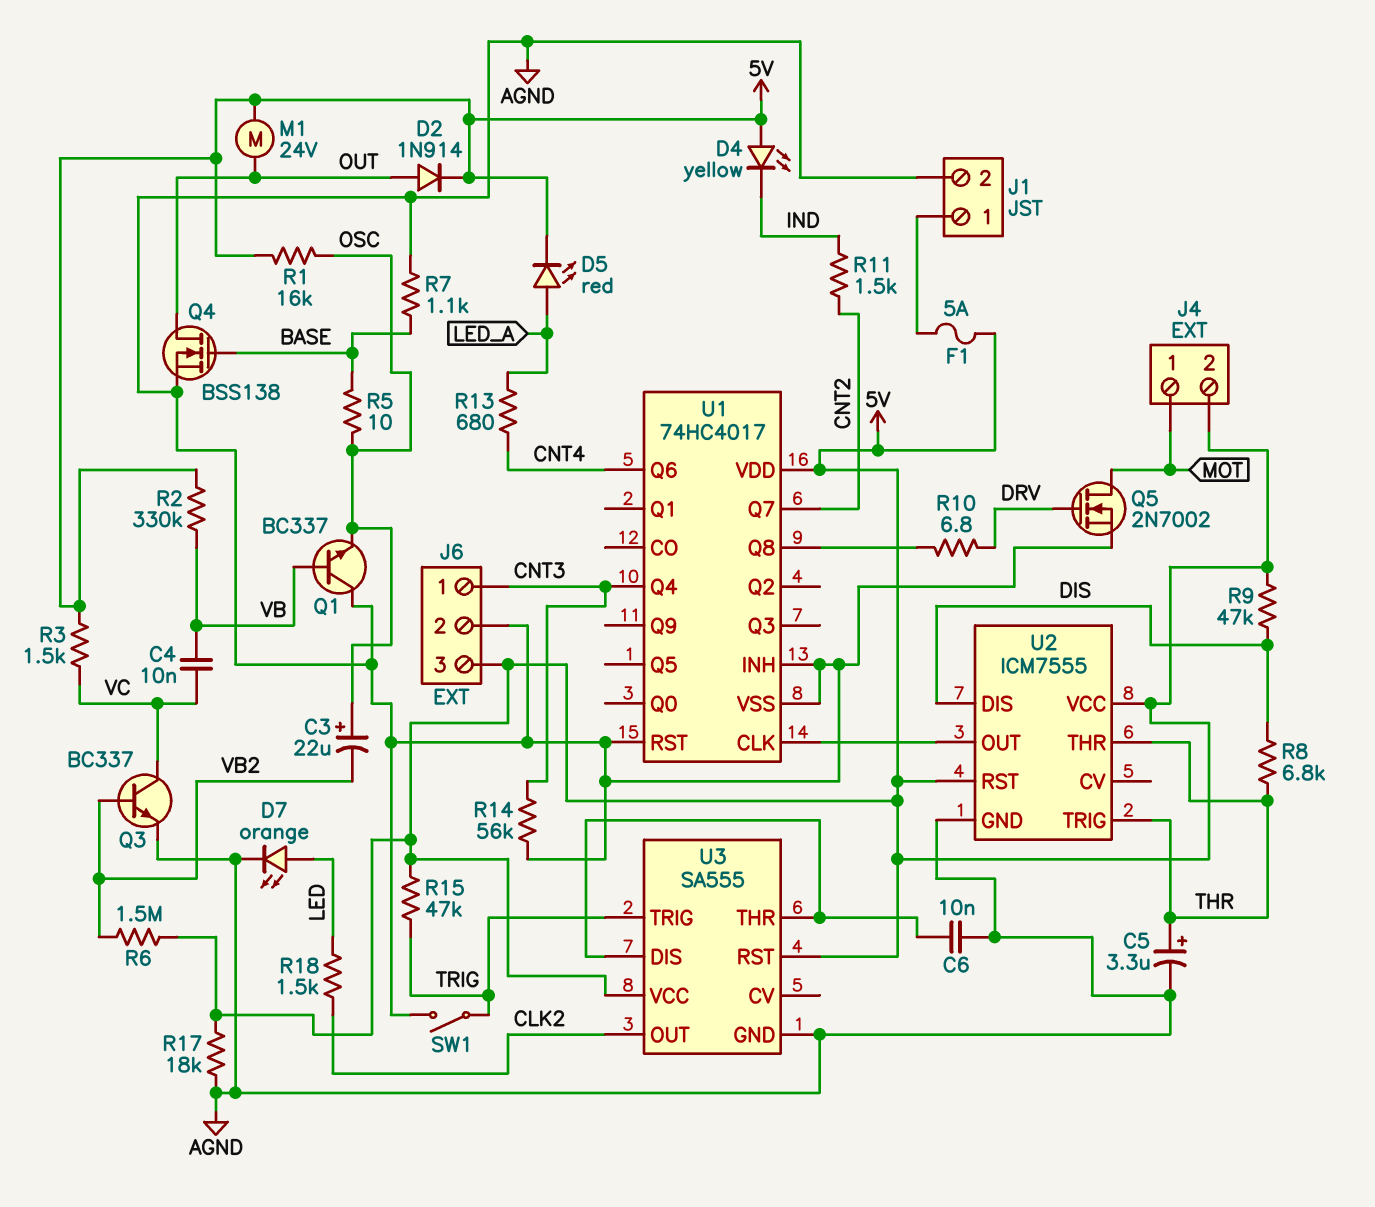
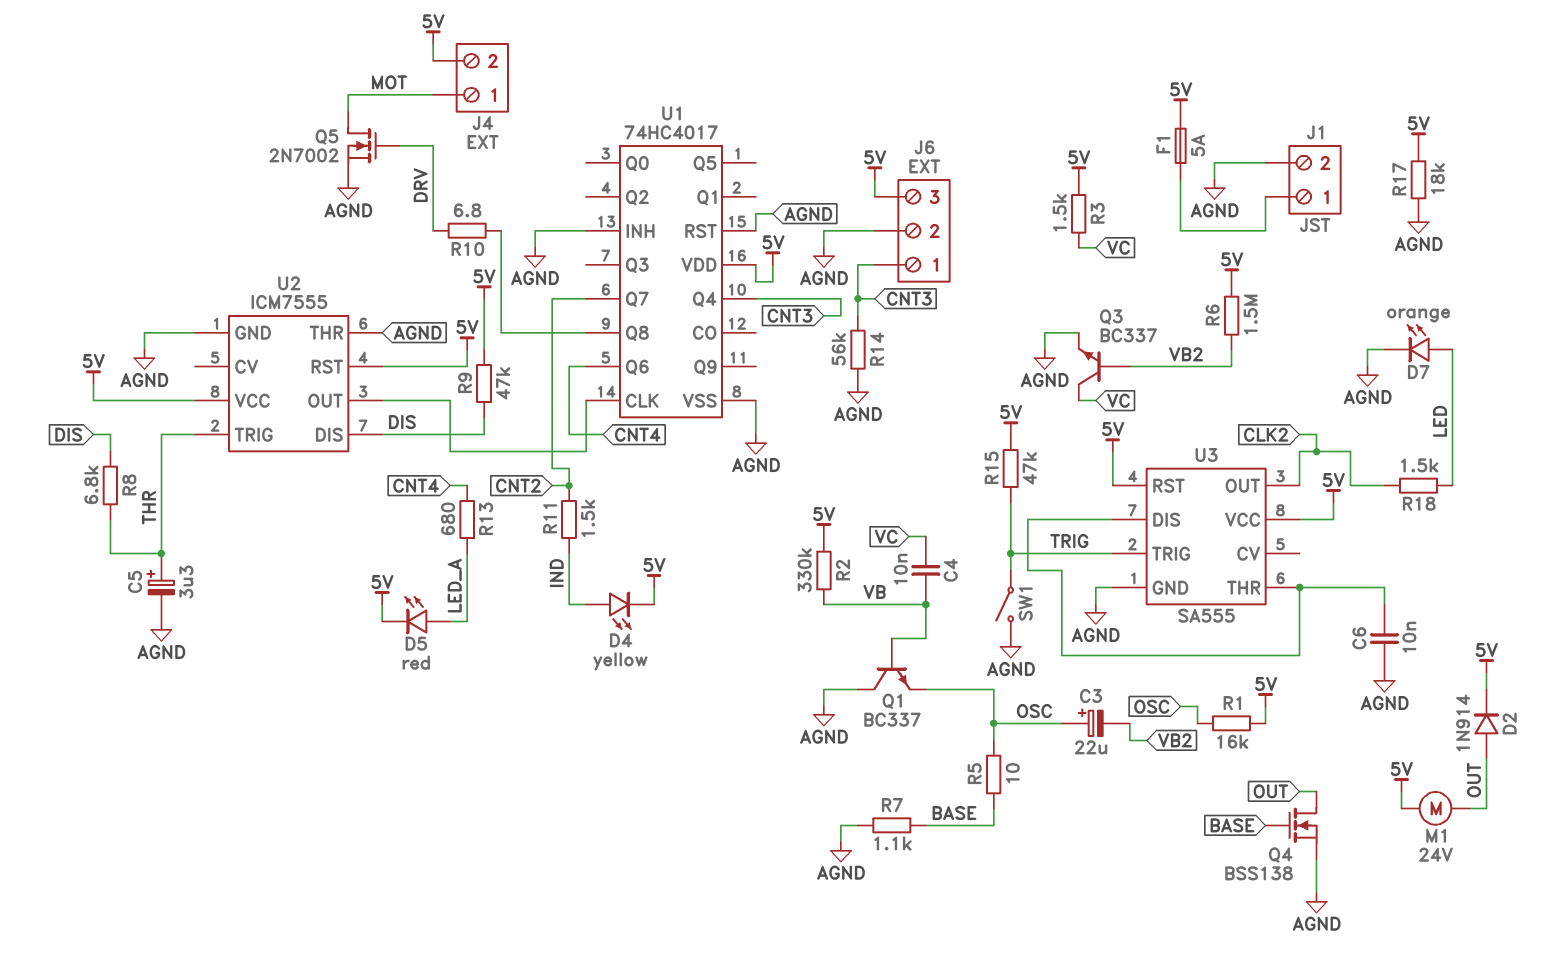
D4: LED yellow (A 5V, K IND) -> LED yellow (A IND, K 5V)
U2 pin THR: THR -> AGND

